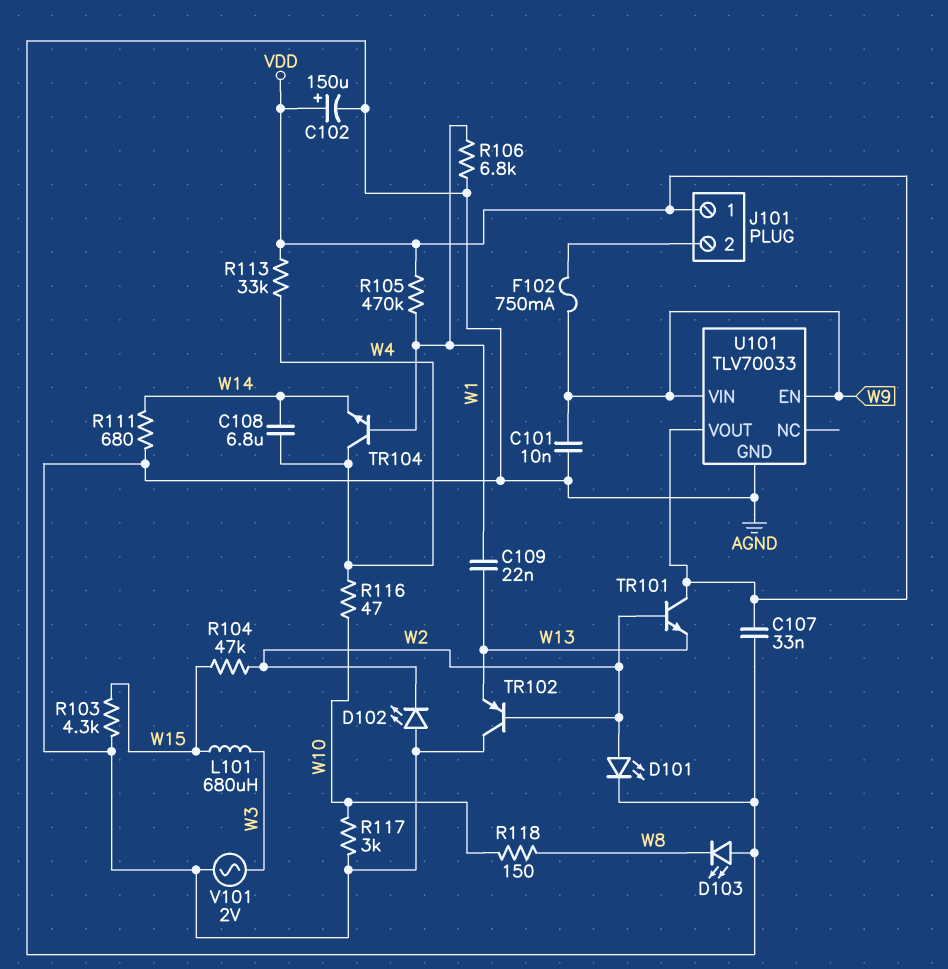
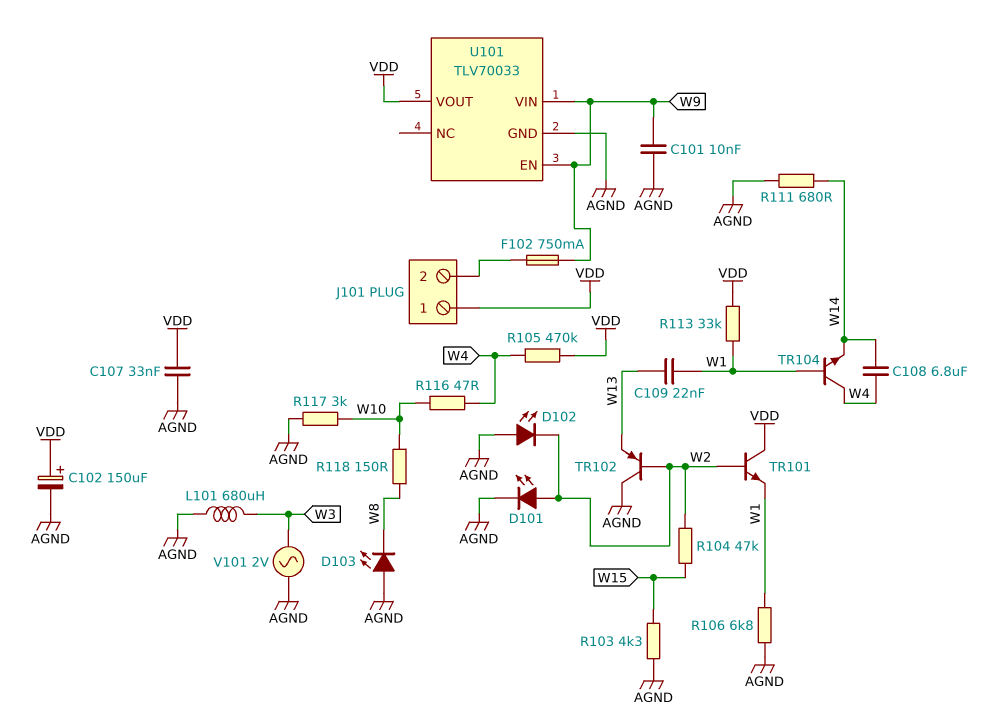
L101: 680uH (W3, W15) -> 680uH (AGND, W3)
R105: 470k (VDD, W1) -> 470k (VDD, W4)
R113: 33k (VDD, W4) -> 33k (VDD, W1)
TR101: NPN (B W2, C VDD, E W13) -> NPN (B W2, C VDD, E W1)

